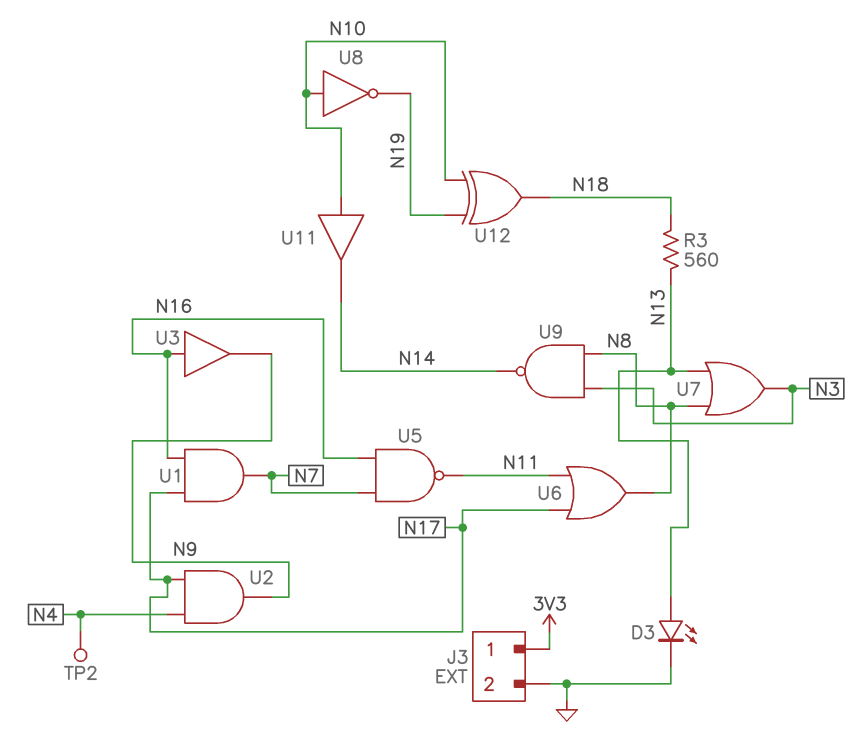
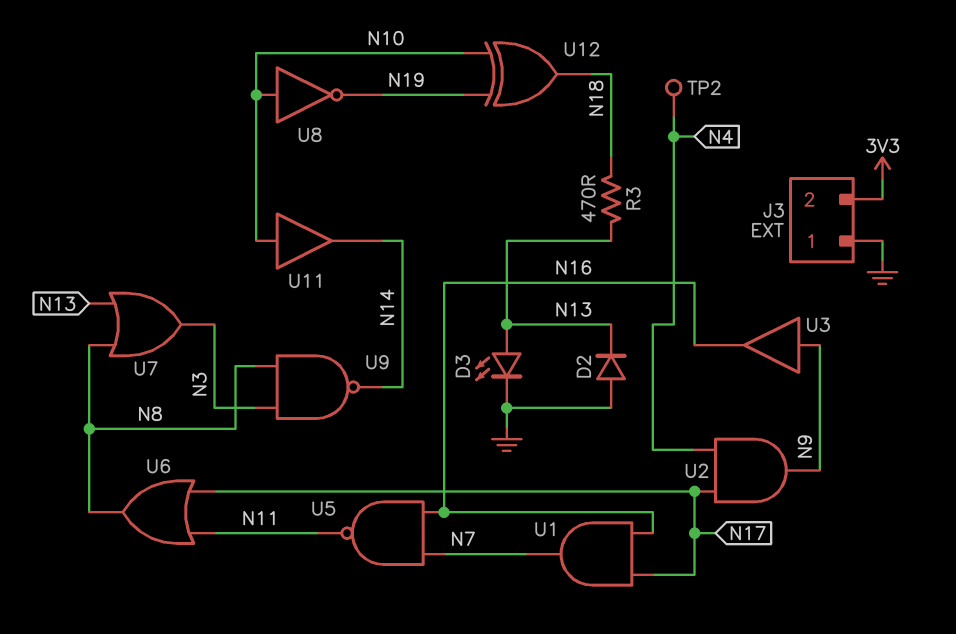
D2: none -> diode (A GND, K N13)
J3 pin 1: 3V3 -> GND
J3 pin 2: GND -> 3V3
R3: 560 (N13, N18) -> 470 (N13, N18)
U3: buffer (in N16, out N9) -> buffer (in N9, out N16)

